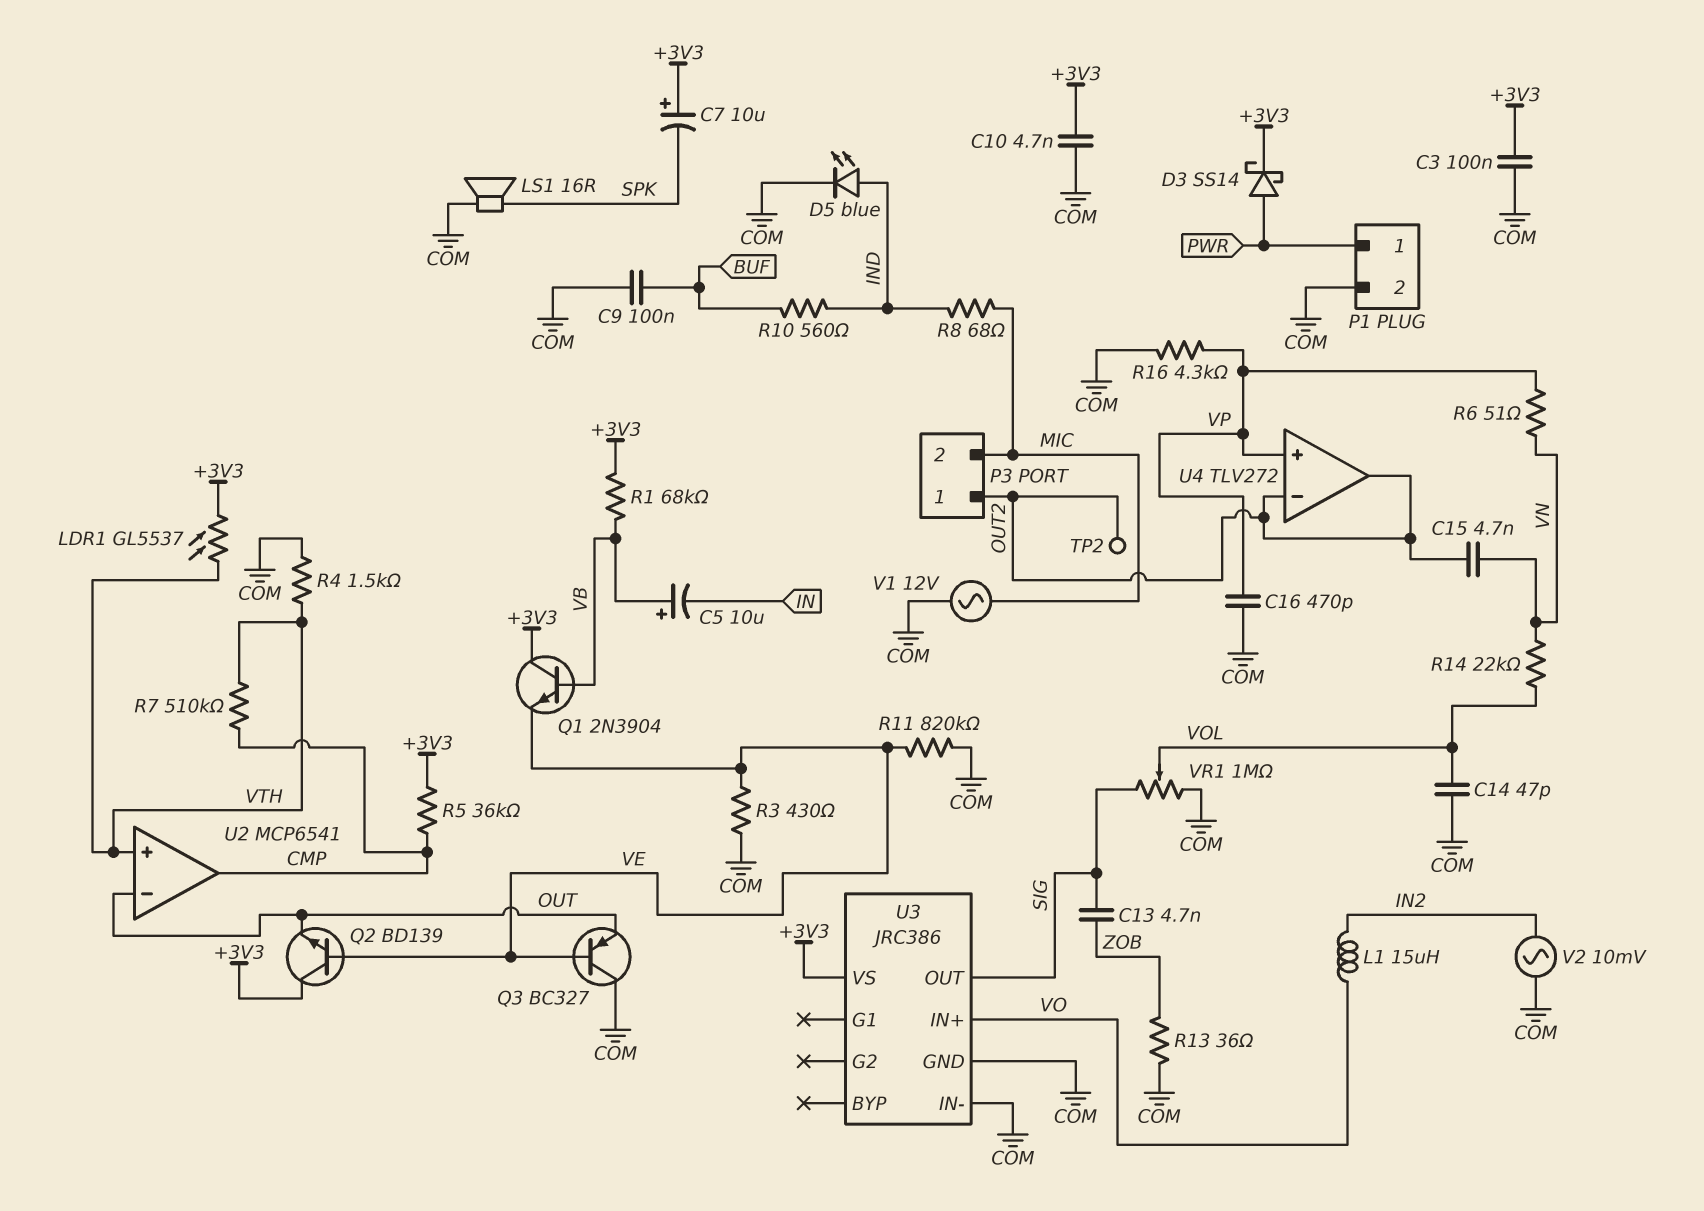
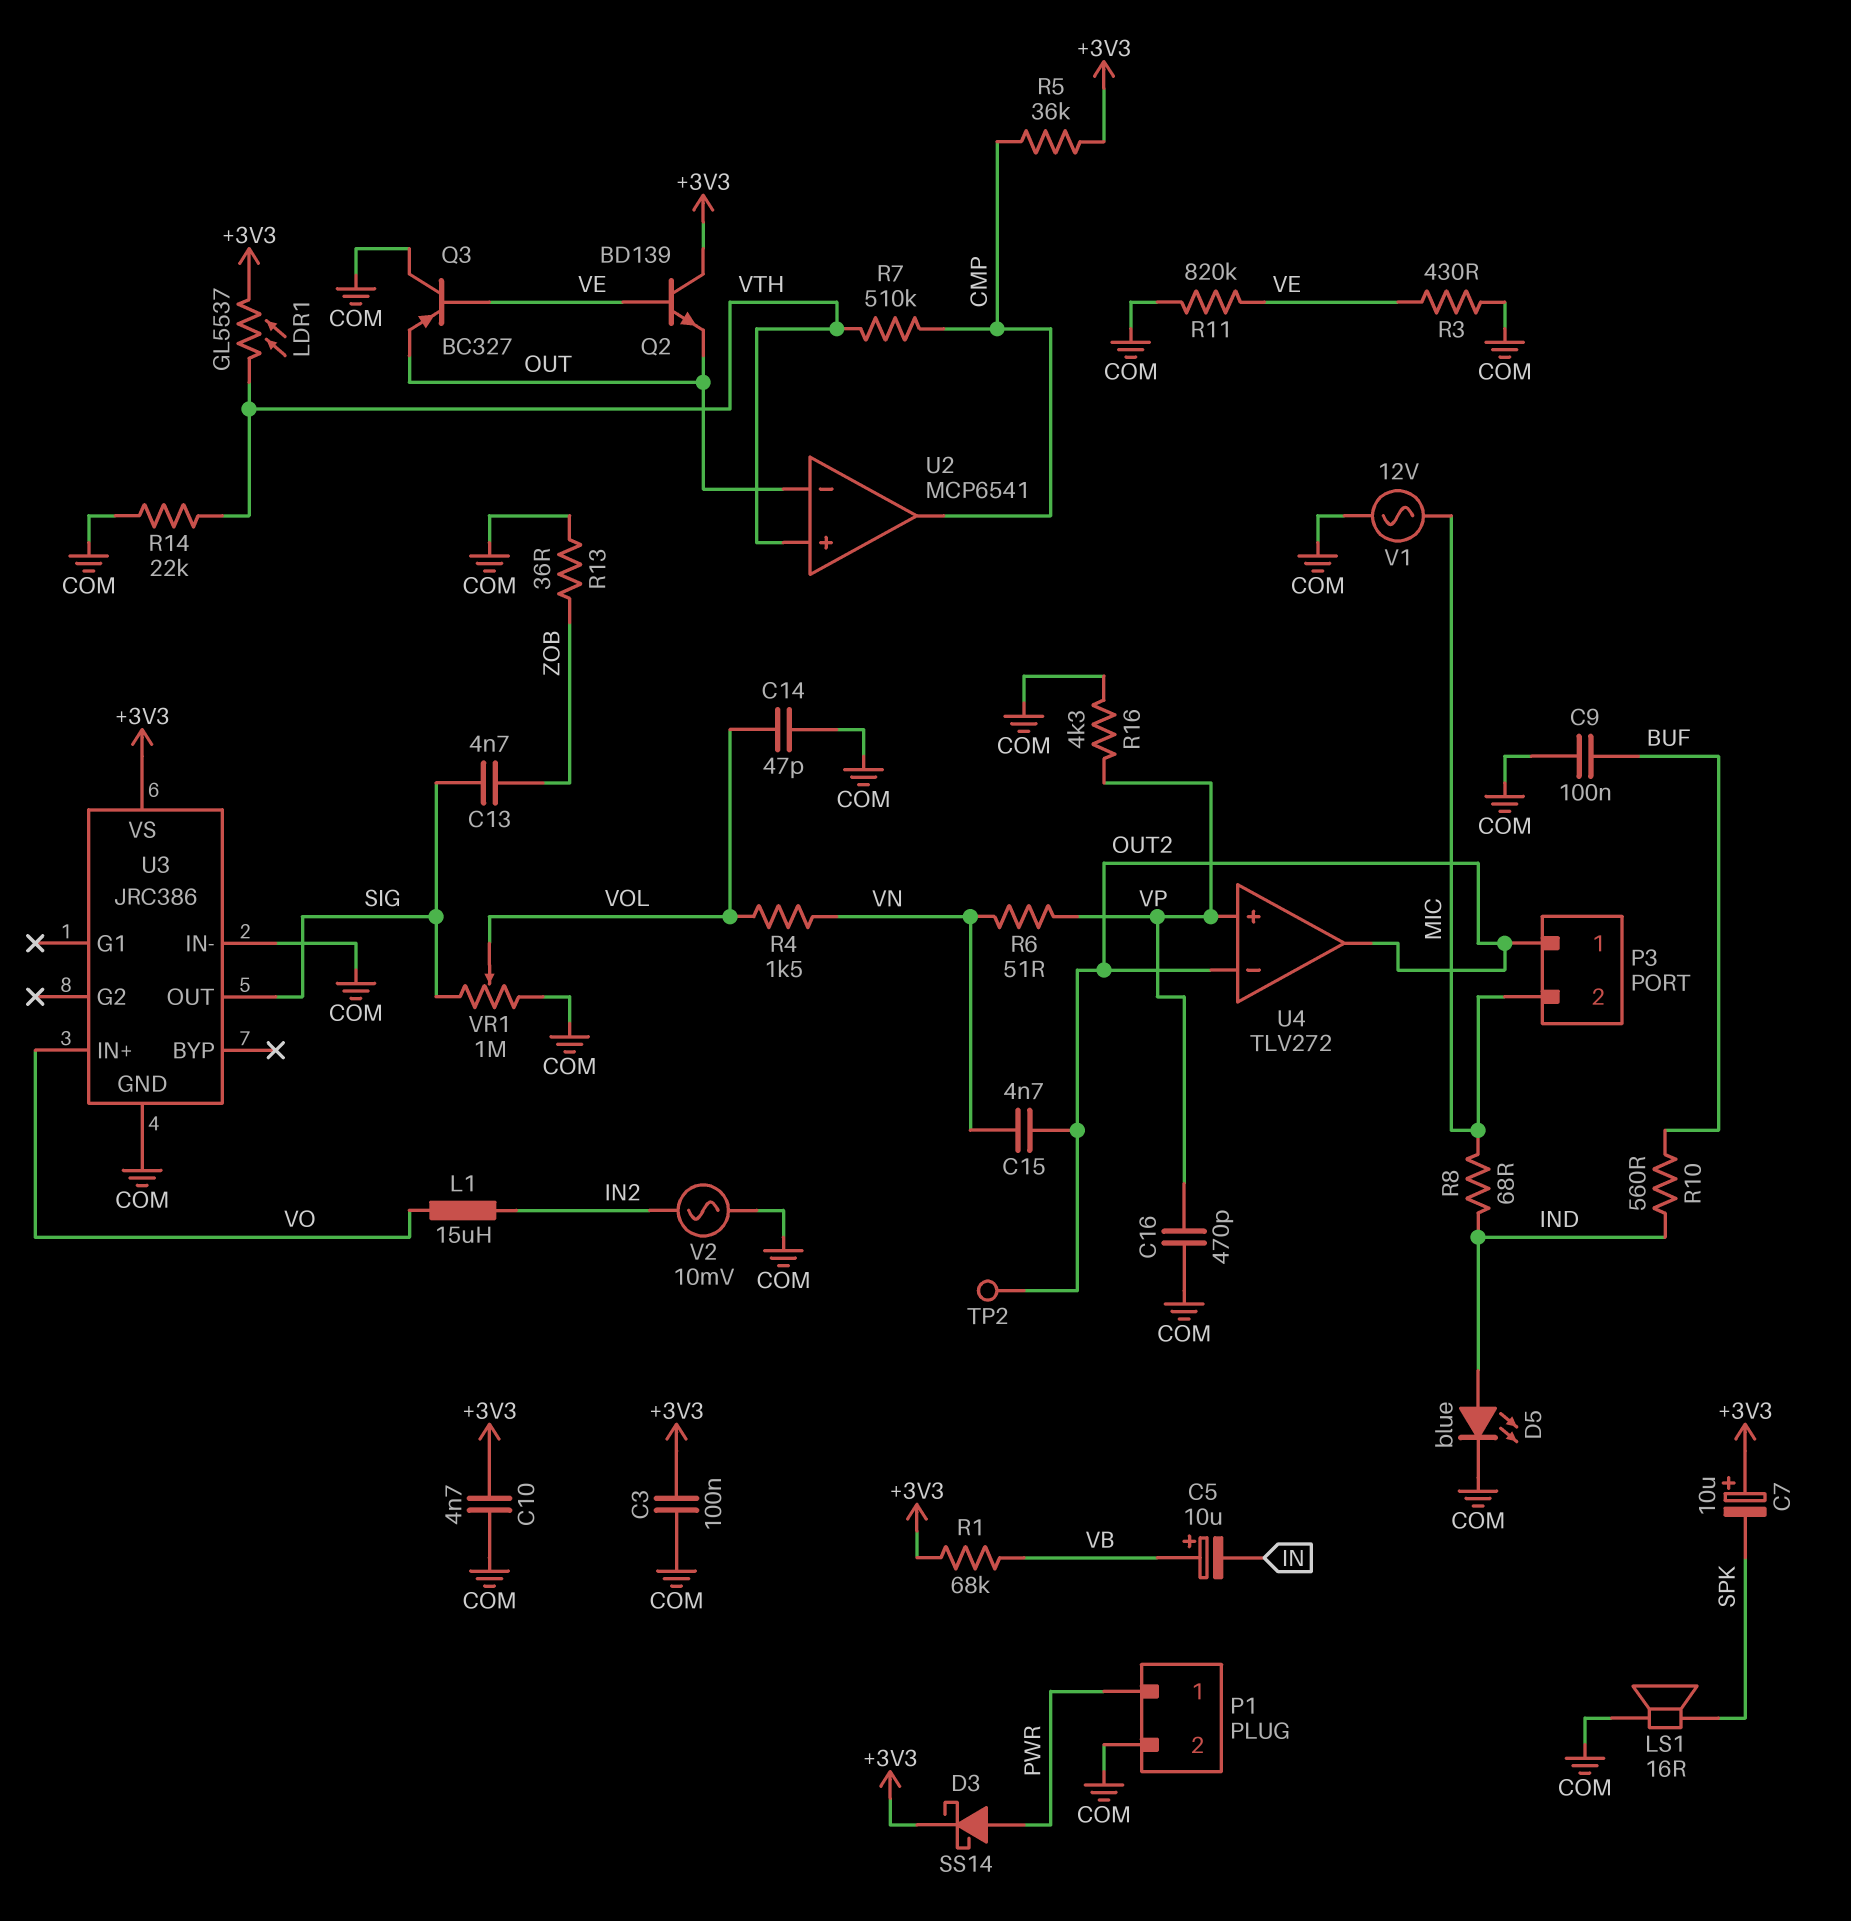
Q1: NPN 2N3904 (B VB, C +3V3, E VE) -> none
R4: 1.5k (COM, VTH) -> 1.5k (VN, VOL)
R14: 22k (VN, VOL) -> 22k (COM, VTH)

